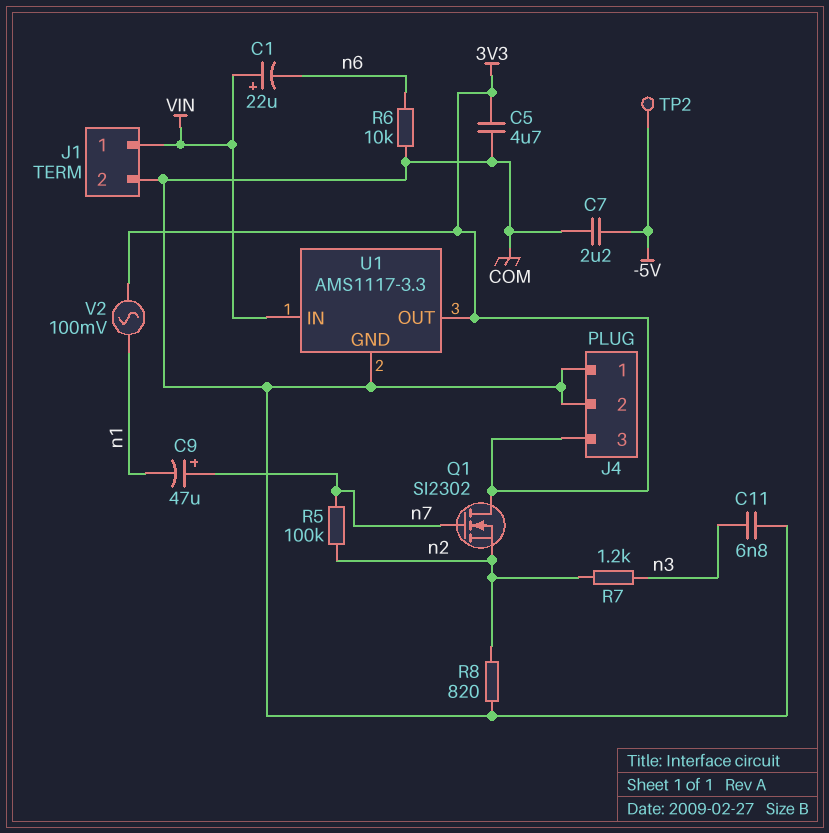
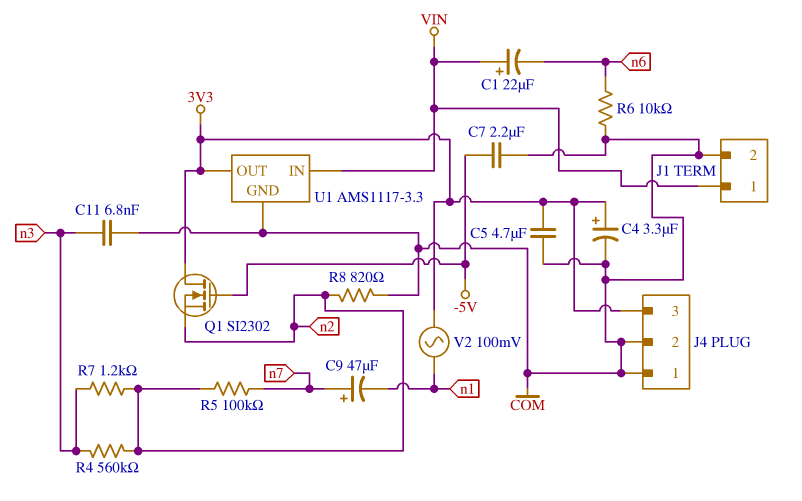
C4: none -> 3.3uF (plus 3V3, minus COM)
Q1: NMOS SI2302 (G n7, D 3V3, S n2) -> NMOS SI2302 (G -5V, D 3V3, S n2)
R4: none -> 560k (n2, n3)
TP2: test point (-5V) -> none

